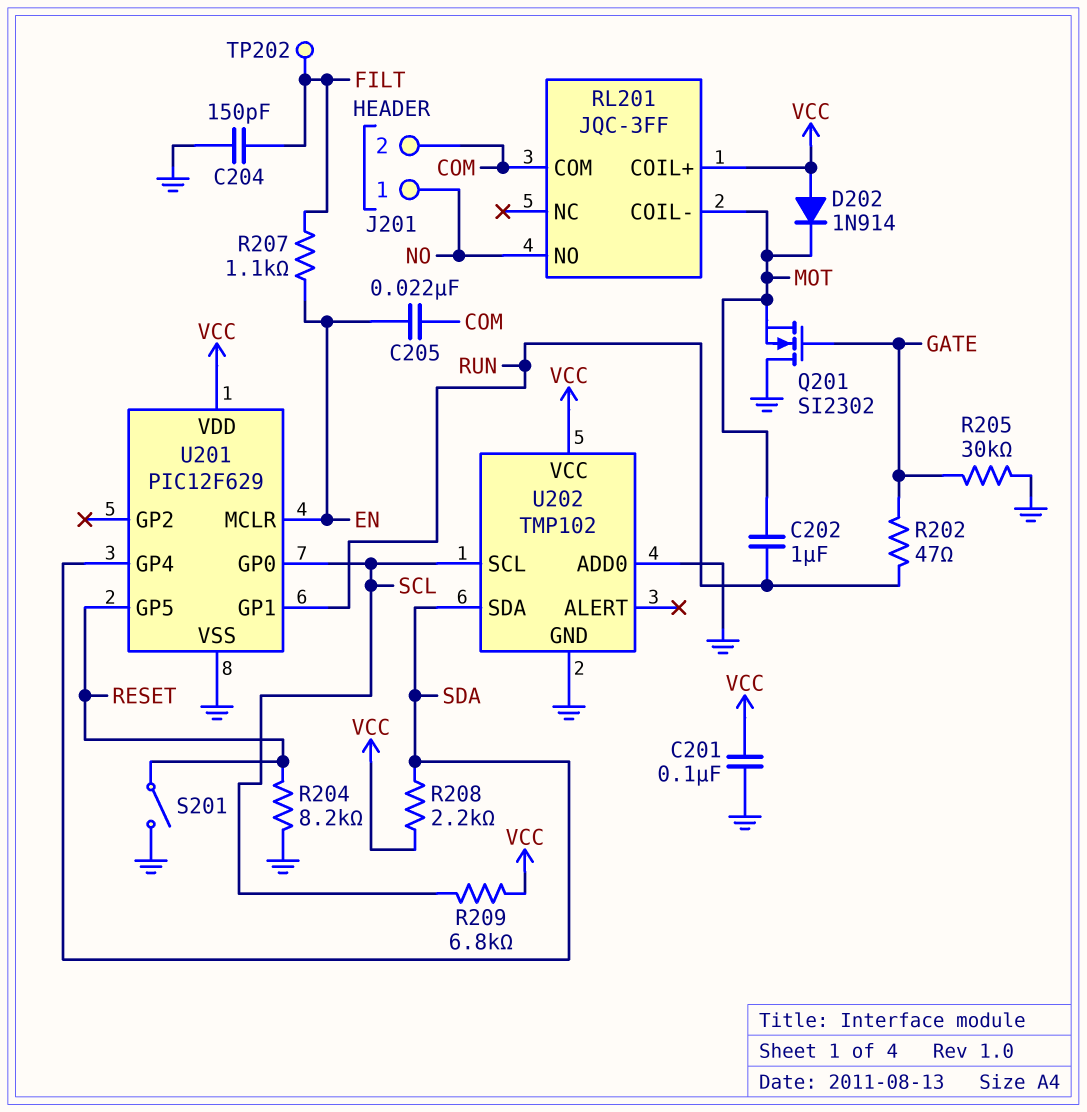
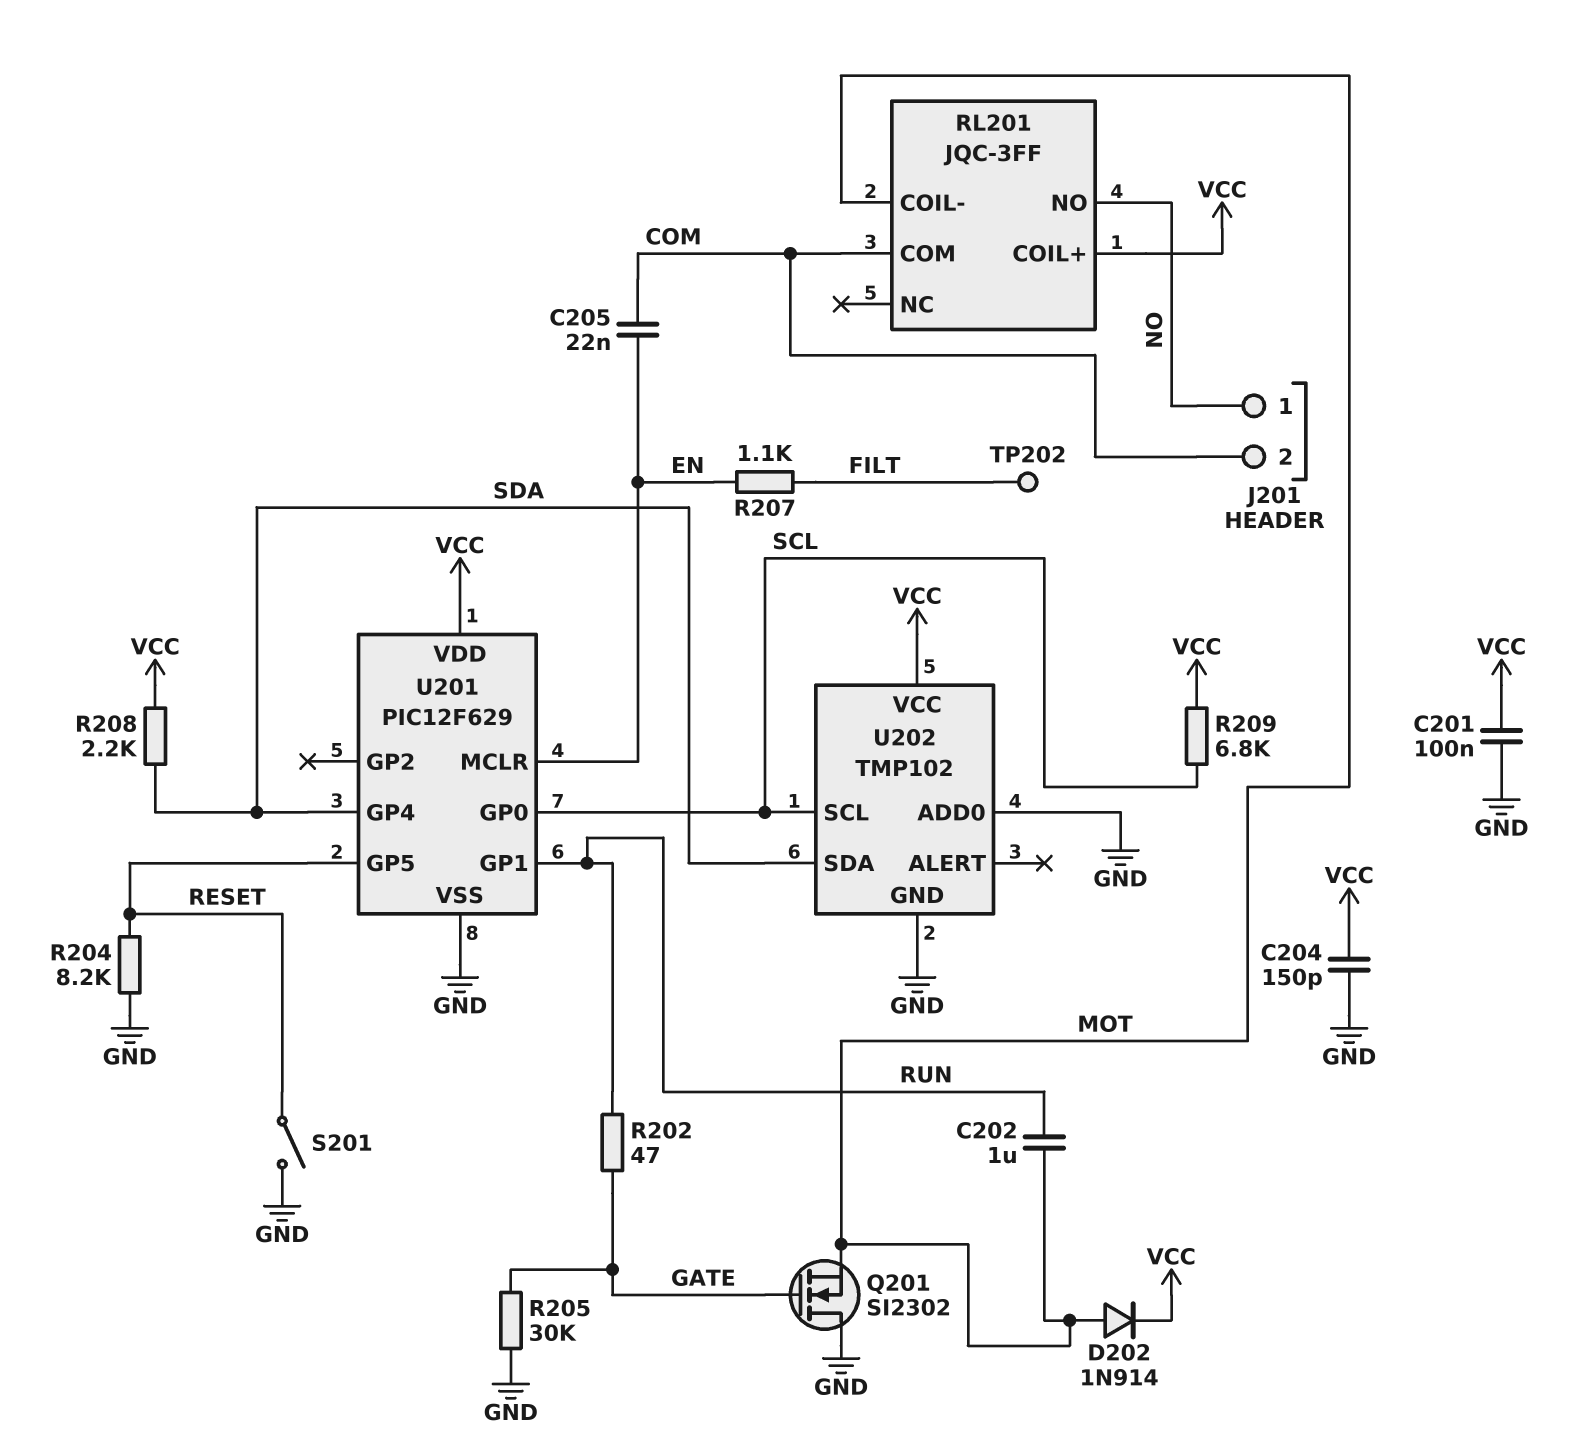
C204: 150pF (FILT, GND) -> 150pF (GND, VCC)
D202: diode 1N914 (A VCC, K MOT) -> diode 1N914 (A MOT, K VCC)

